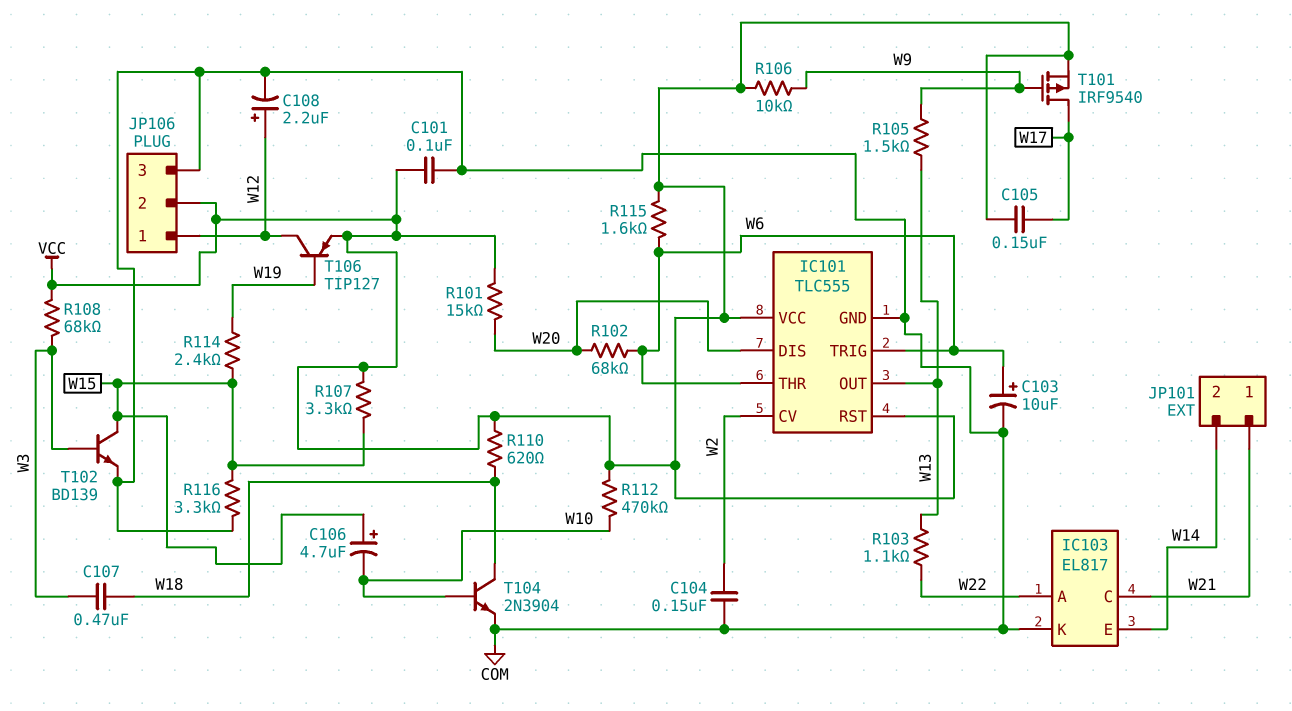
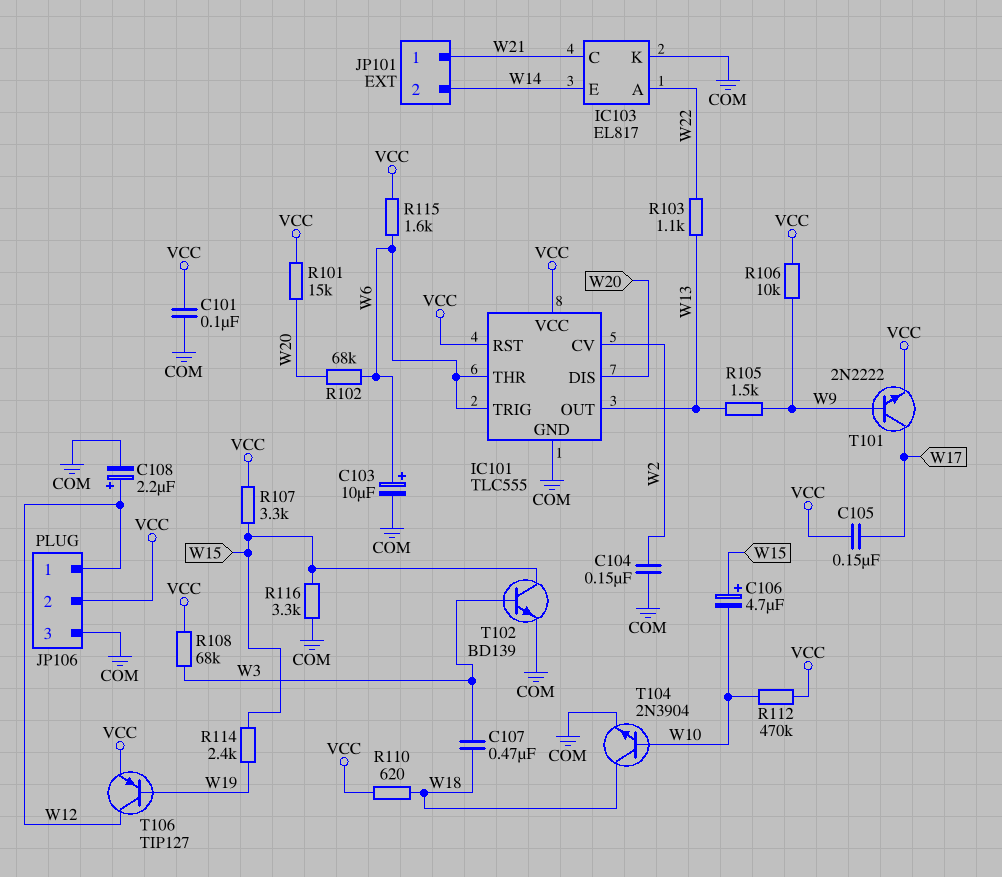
T101: PMOS IRF9540 (G W9, D W17, S VCC) -> NPN 2N2222 (B W9, C W17, E VCC)

